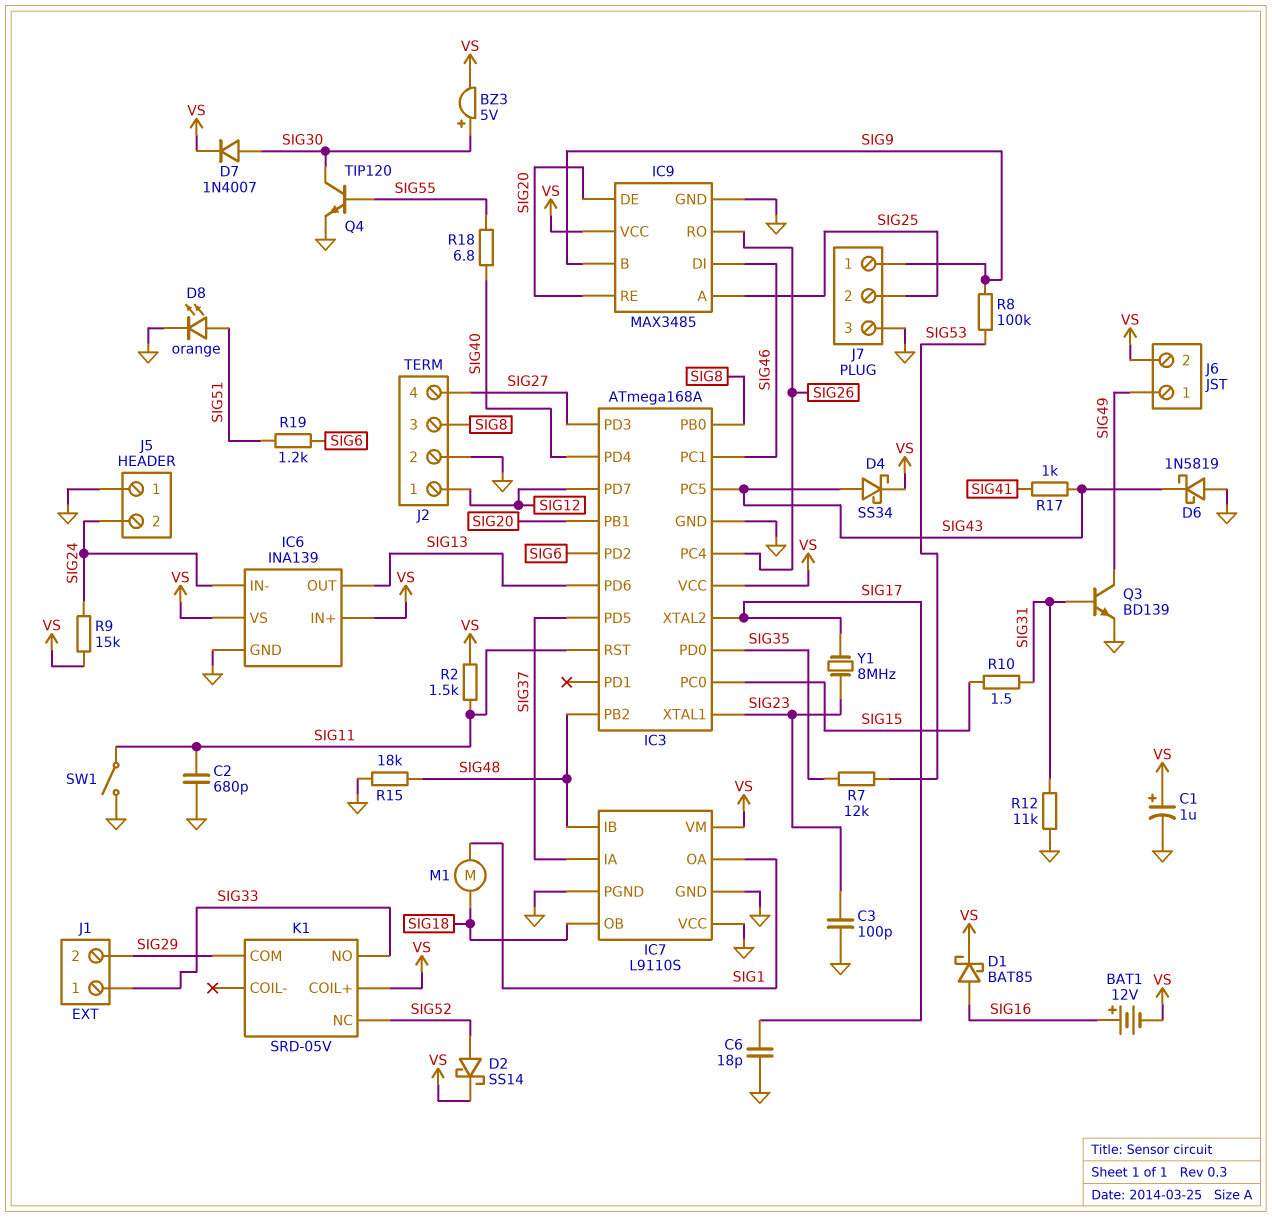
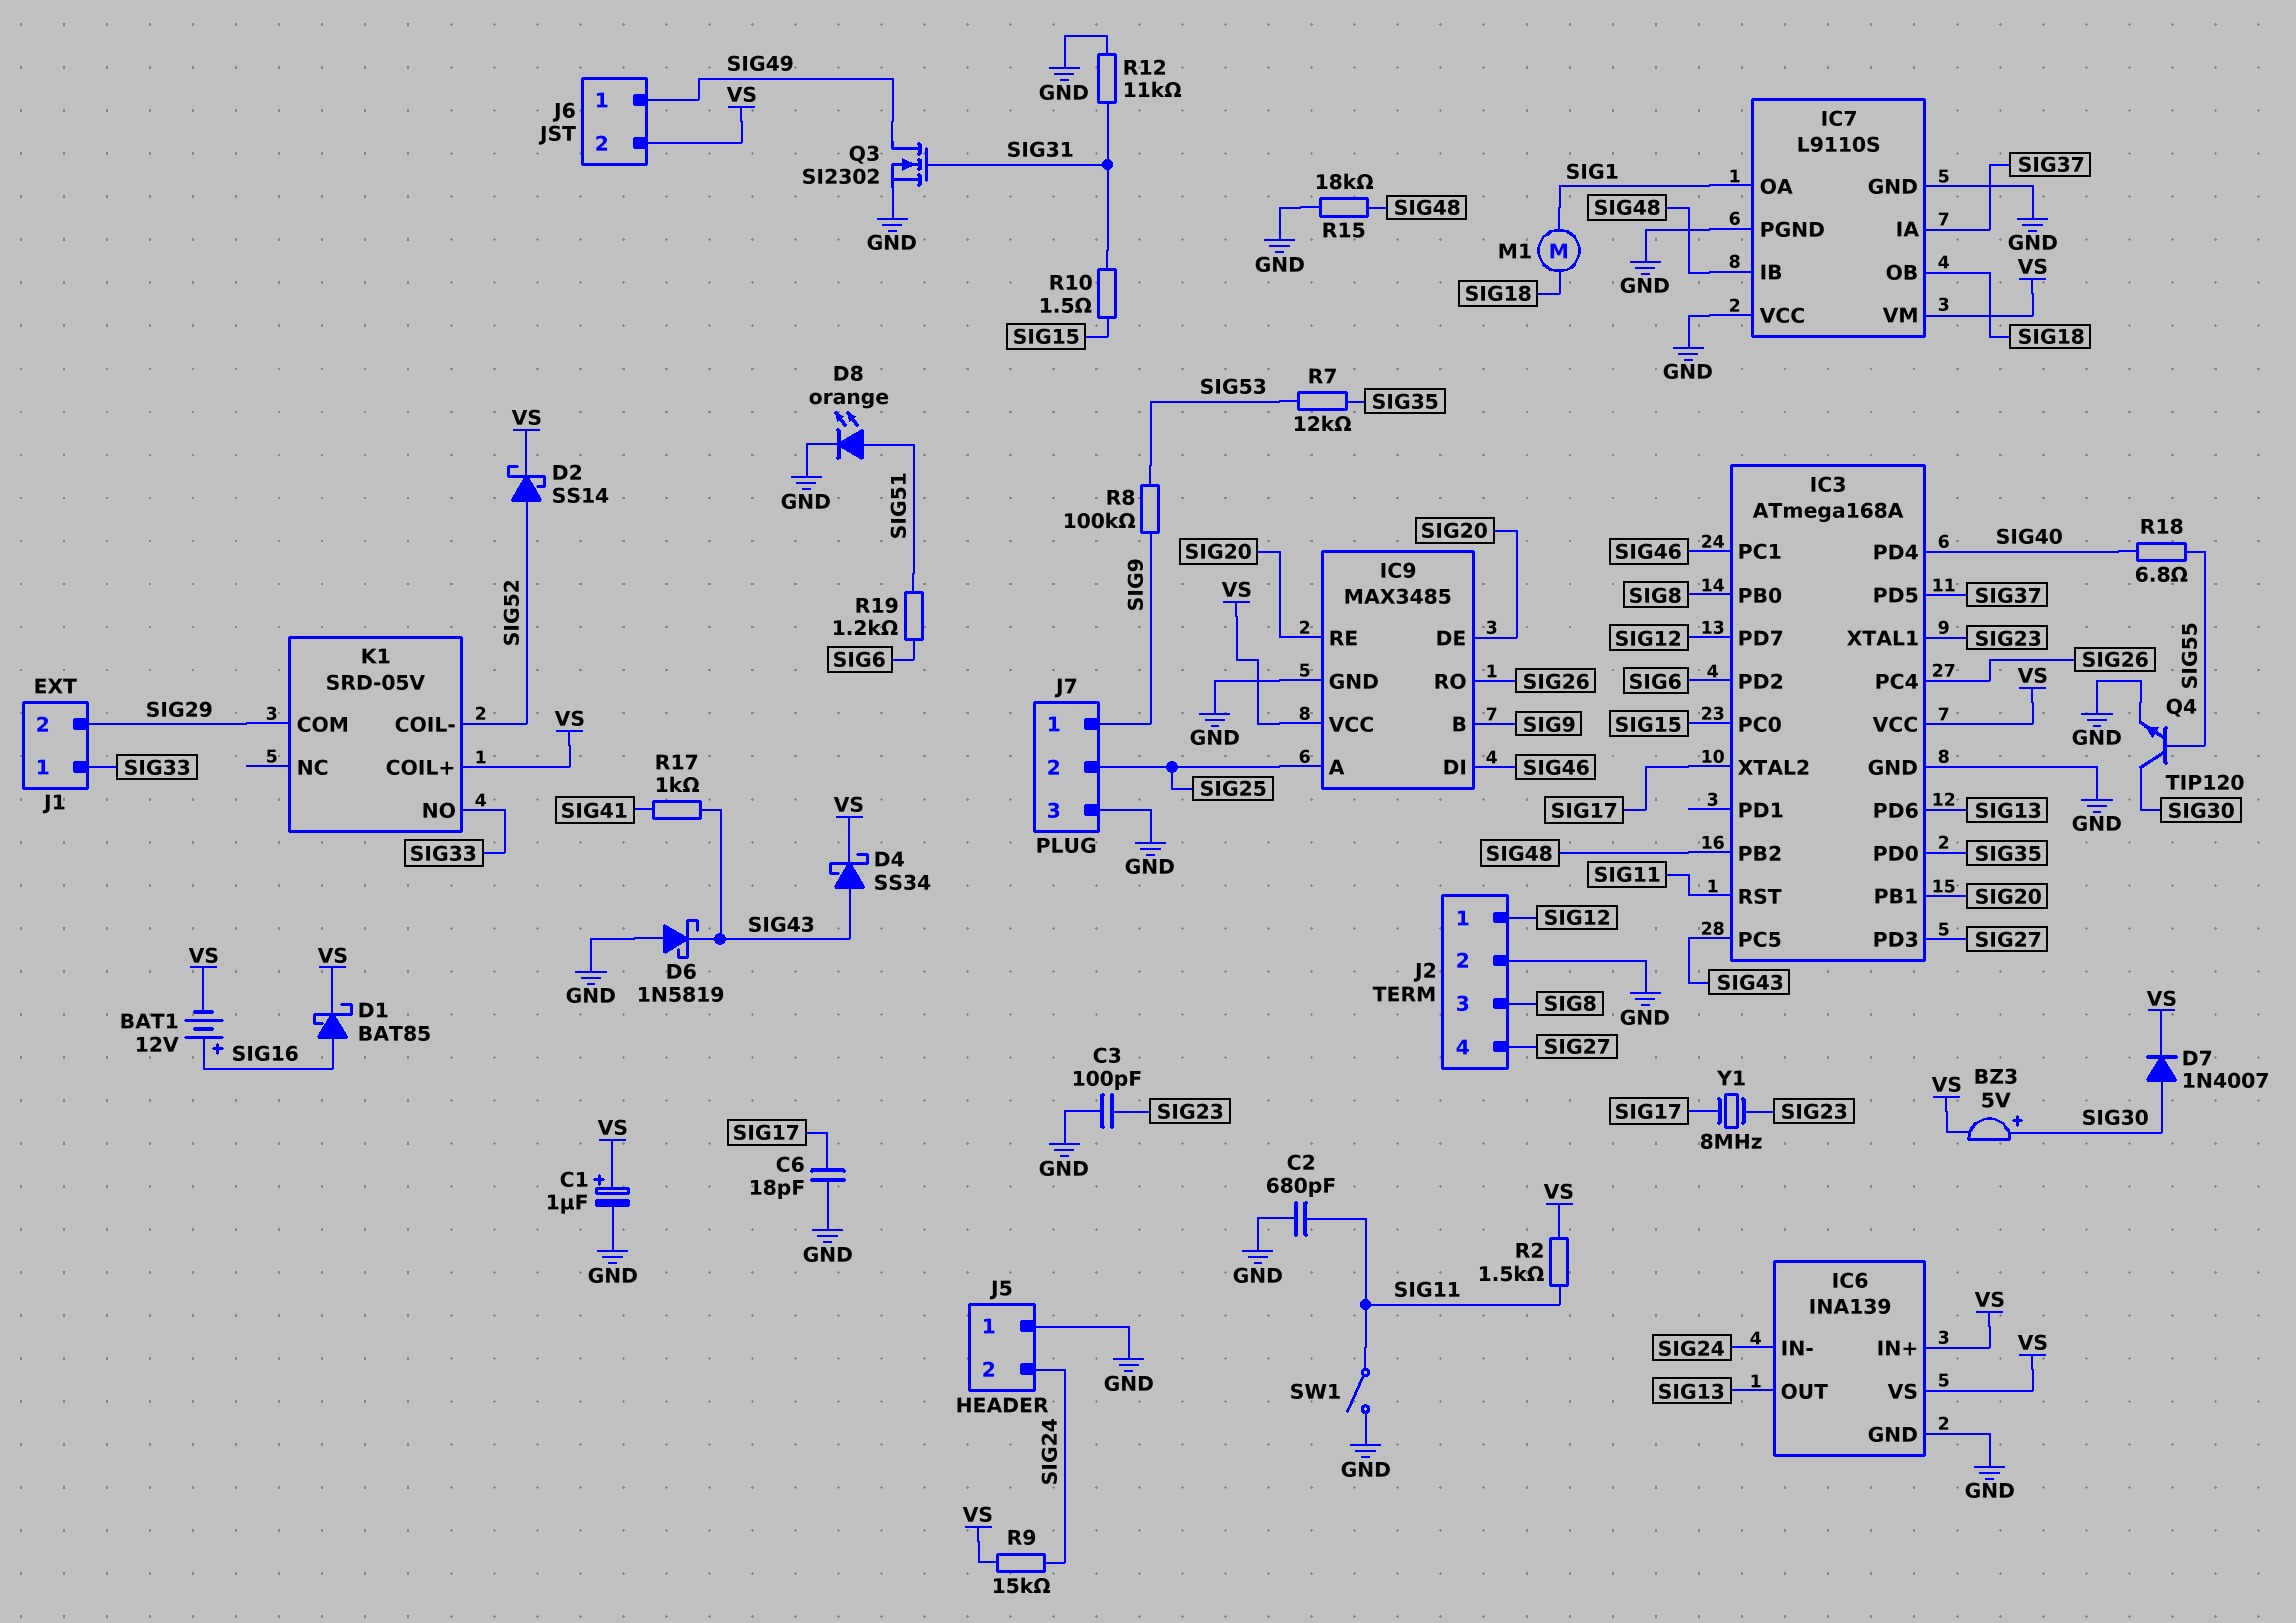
K1 pin COIL-: none -> SIG52
K1 pin NC: SIG52 -> none
Q3: NPN BD139 (B SIG31, C SIG49, E GND) -> NMOS SI2302 (G SIG31, D SIG49, S GND)

